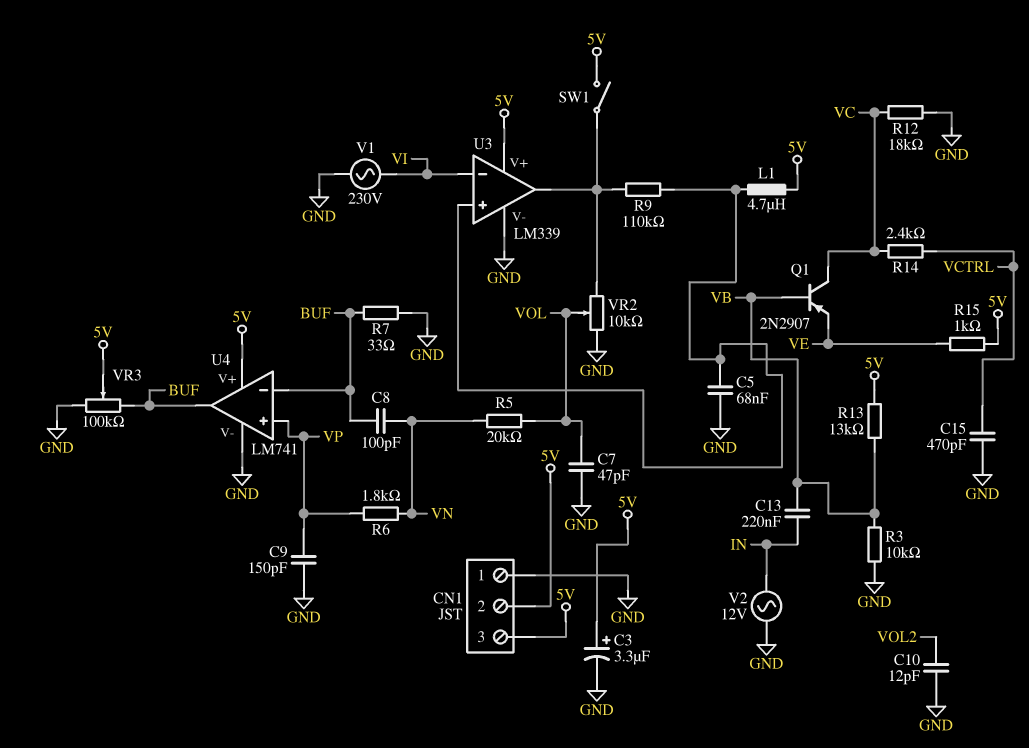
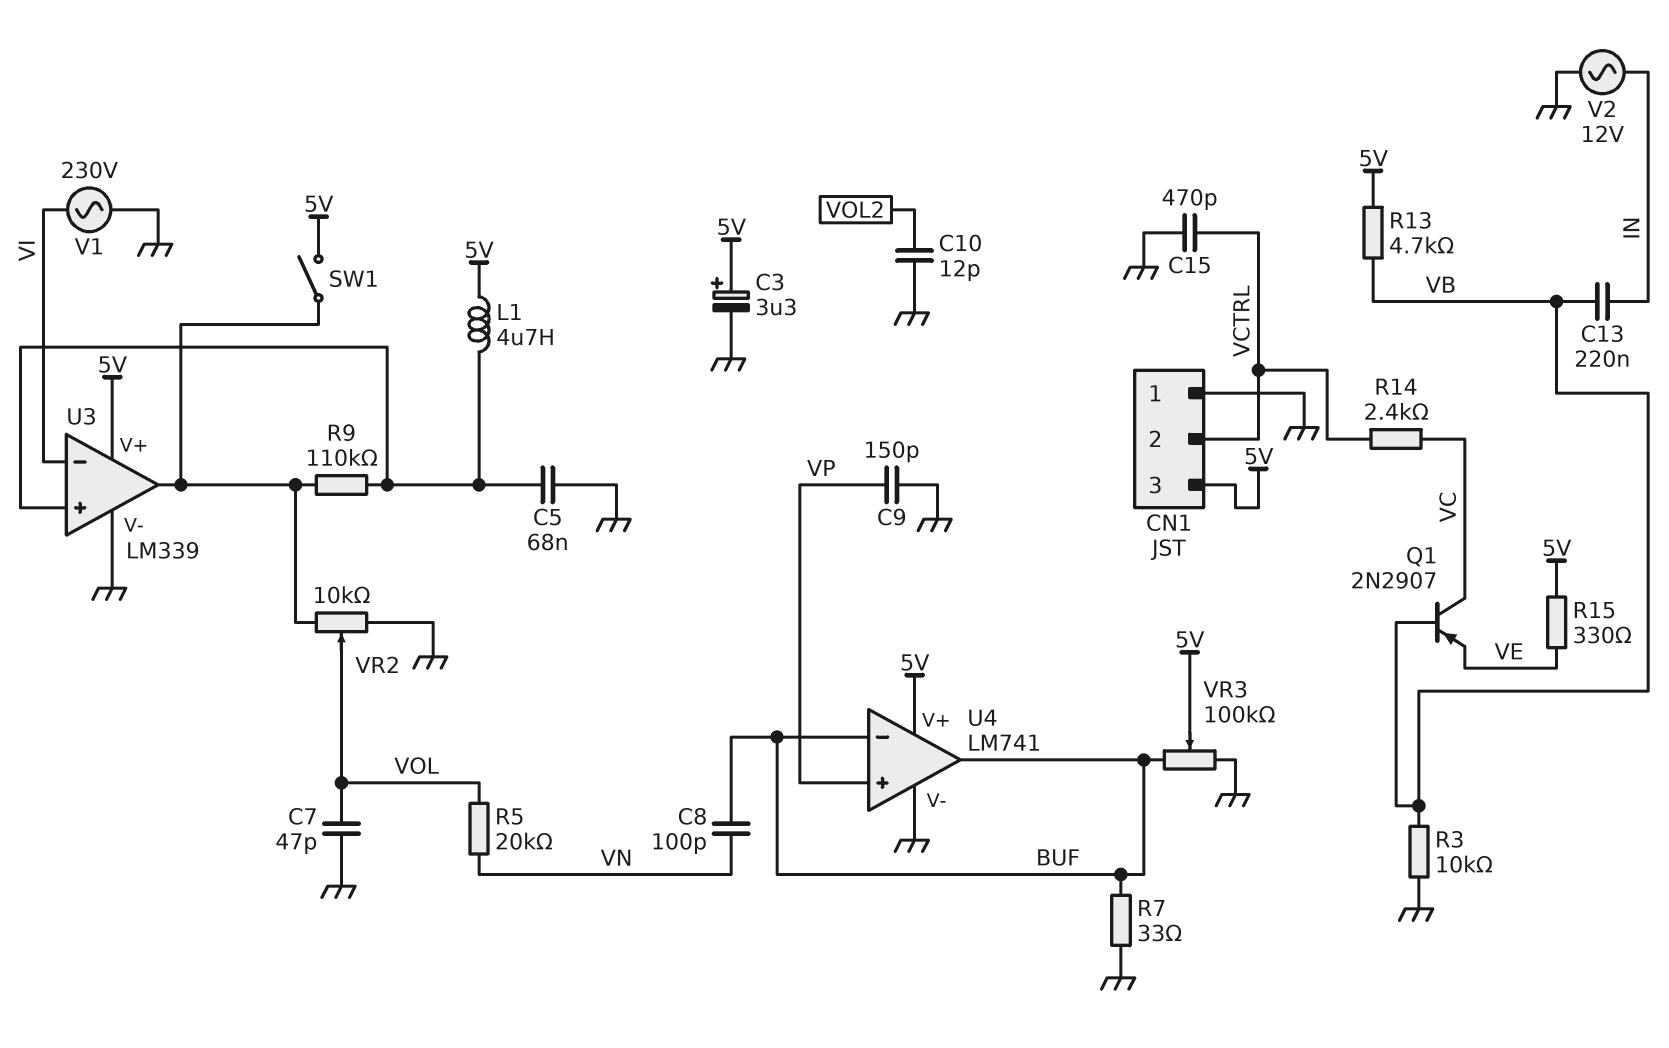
CN1 pin 2: 5V -> VCTRL
R6: 1.8k (VN, VP) -> none
R12: 18k (GND, VC) -> none
R13: 13k (5V, VB) -> 4.7k (5V, VB)
R15: 1k (5V, VE) -> 330 (5V, VE)

